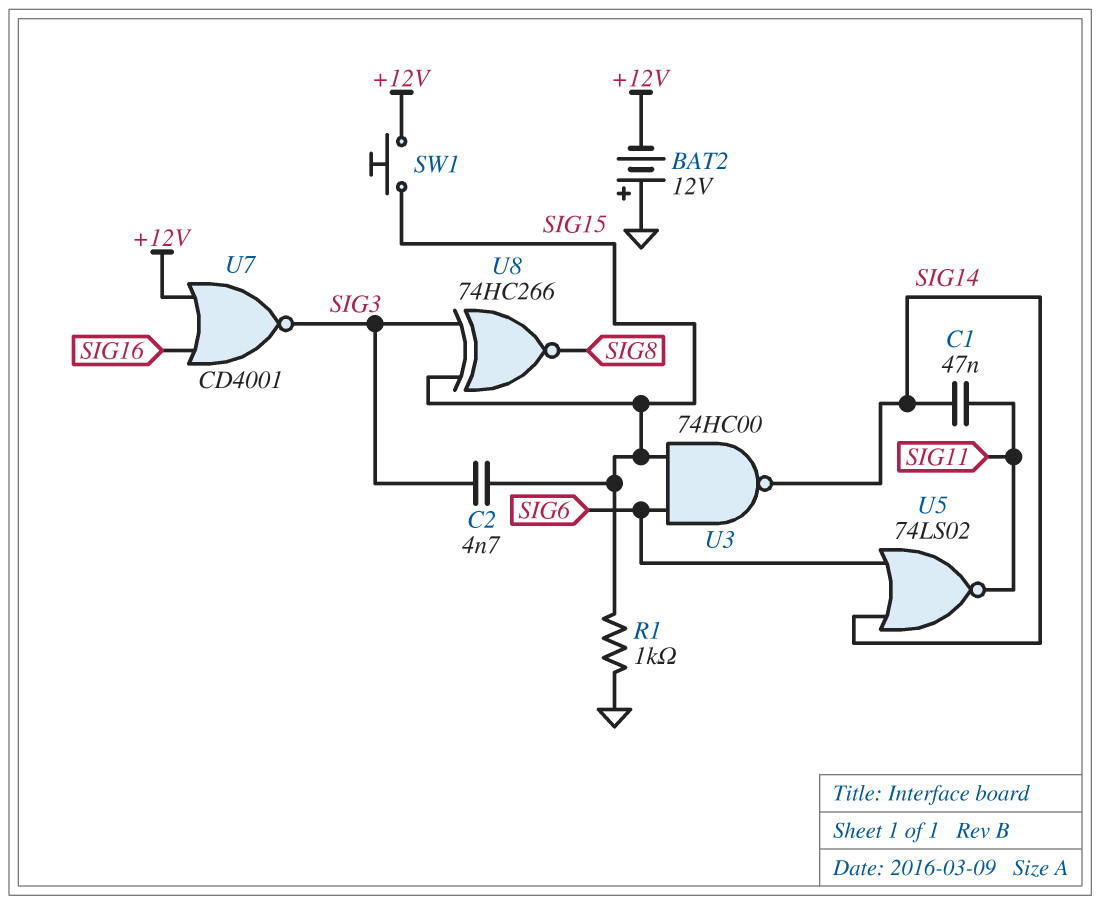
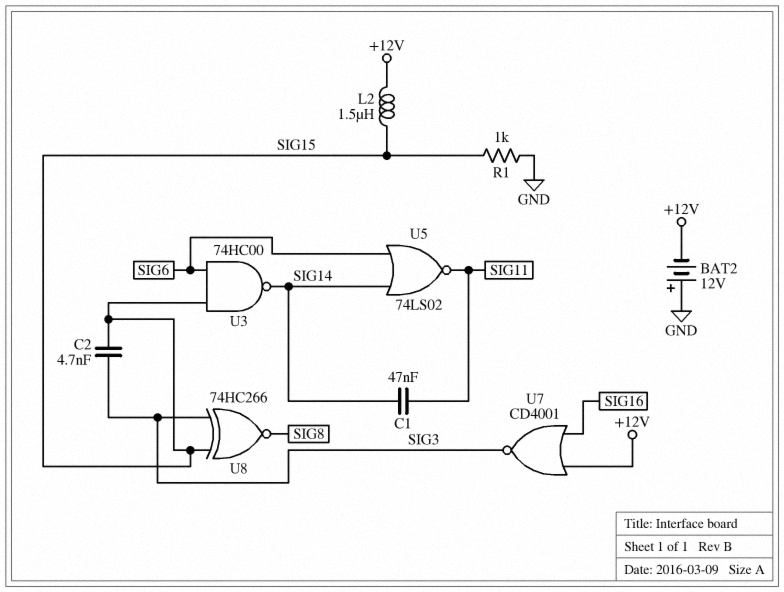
L2: none -> 1.5uH (+12V, SIG15)
SW1: button (+12V, SIG15) -> none

